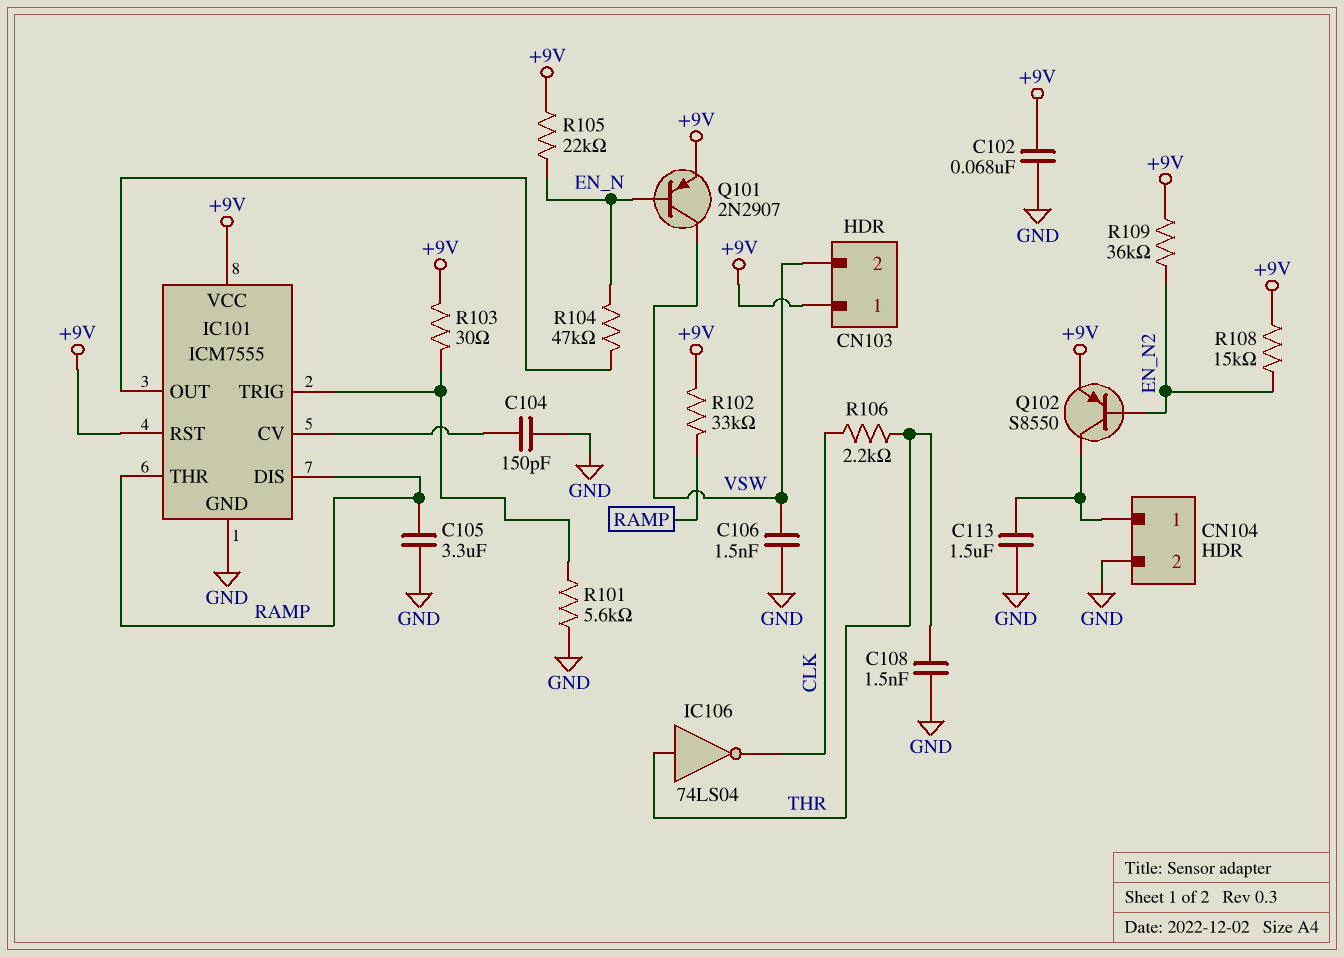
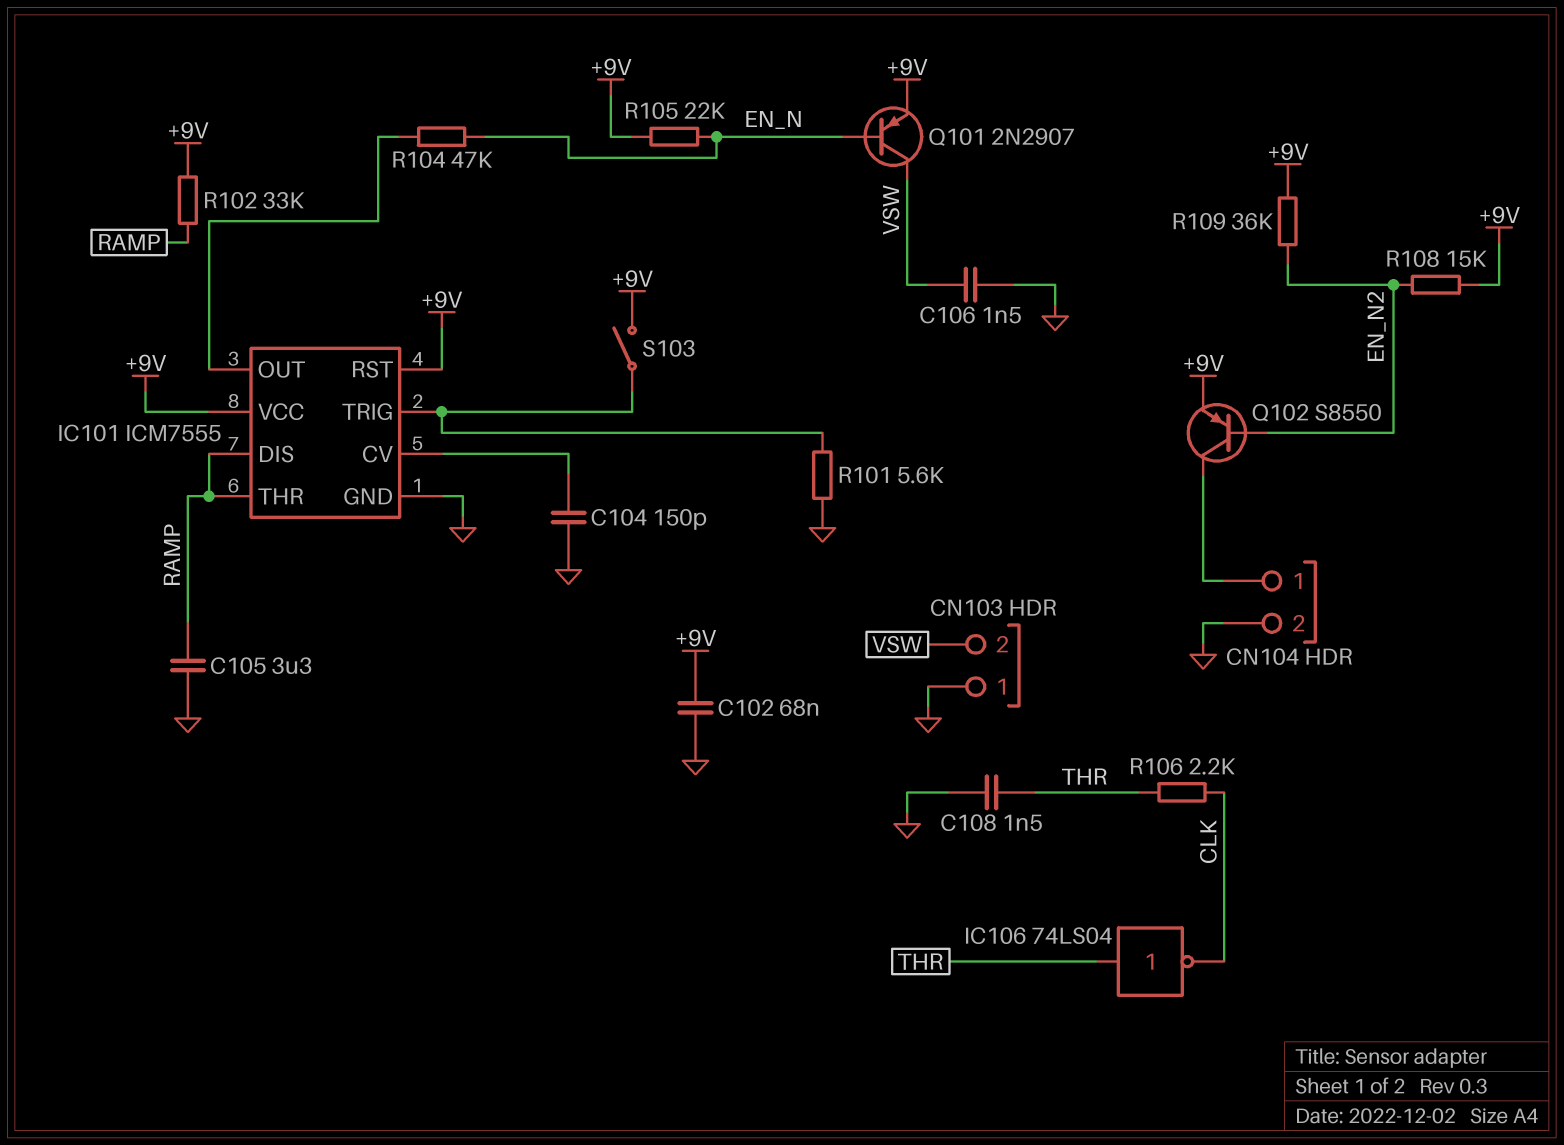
C113: 1.5uF (CN104/1, GND) -> none
CN103 pin 1: +9V -> GND
R103: 30 (+9V, IC101/TRIG) -> none
S103: none -> switch (+9V, IC101/TRIG)

